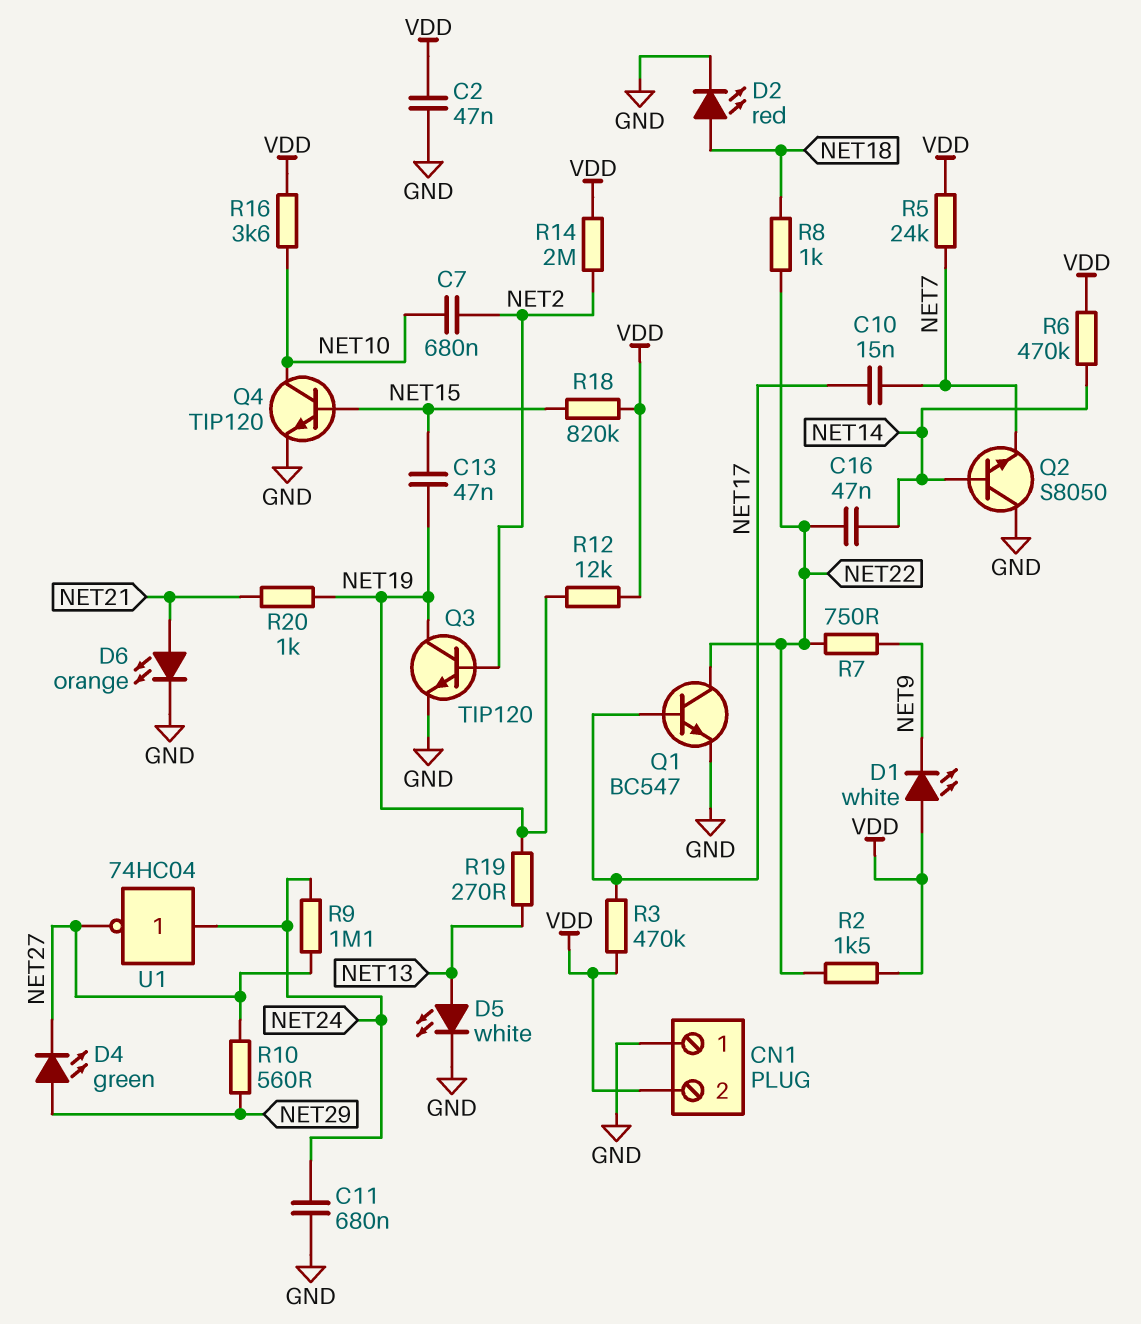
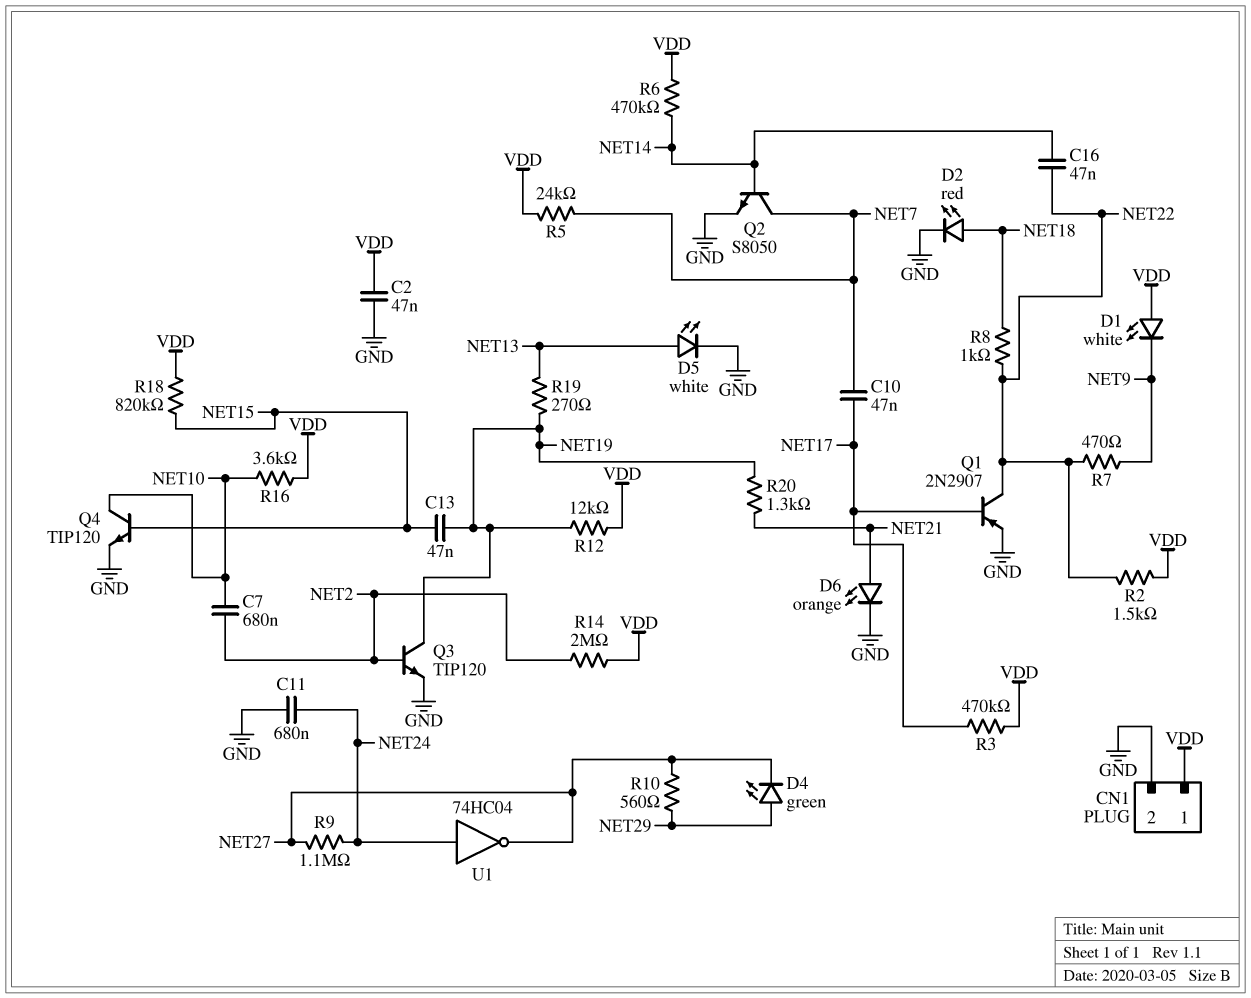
C10: 15nF (NET7, NET17) -> 47nF (NET7, NET17)
CN1 pin 1: GND -> VDD
CN1 pin 2: VDD -> GND
Q1: NPN BC547 (B NET17, C NET22, E GND) -> PNP 2N2907 (B NET17, C NET22, E GND)
Q2: NPN S8050 (B NET14, C GND, E NET7) -> NPN S8050 (B NET14, C NET7, E GND)
R7: 750 (NET9, NET22) -> 470 (NET9, NET22)
R20: 1k (NET19, NET21) -> 1.3k (NET19, NET21)

